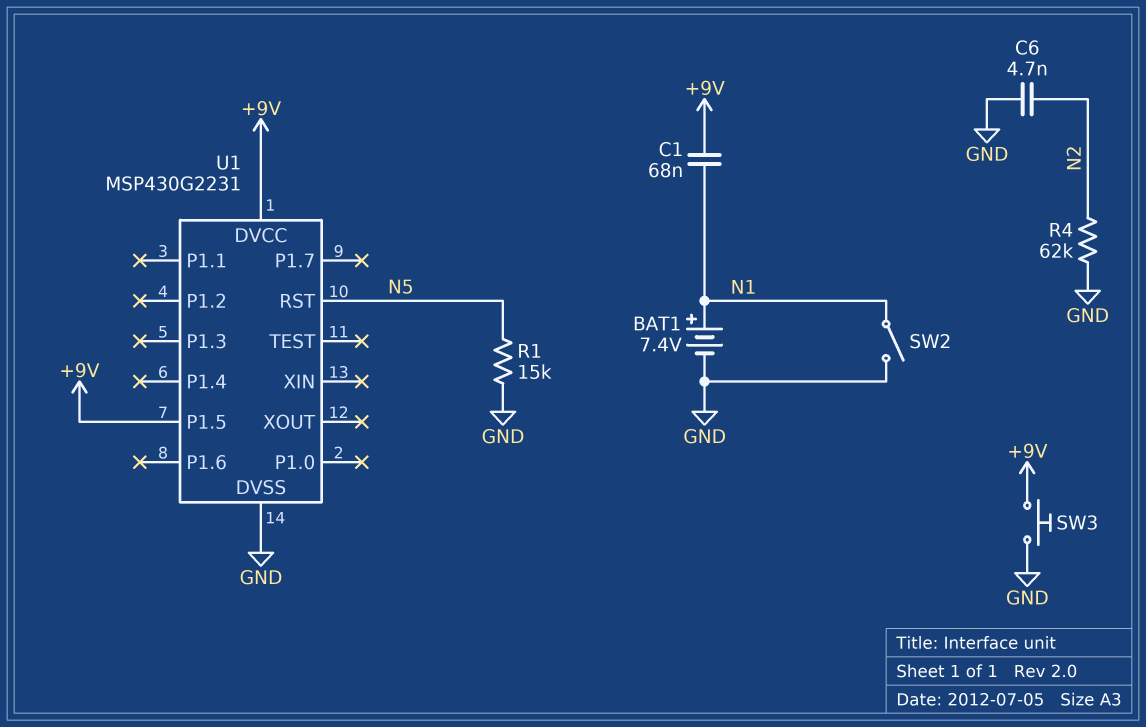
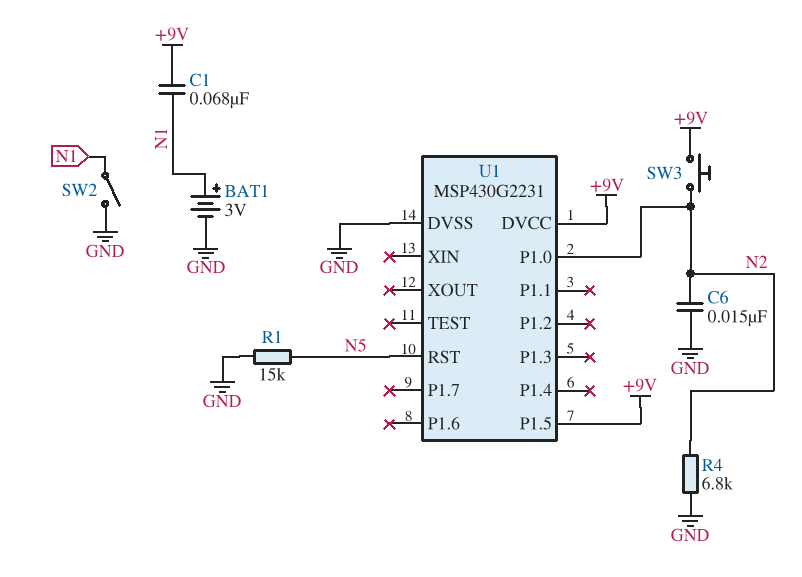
BAT1: 7.4V (plus N1, minus GND) -> 3V (plus N1, minus GND)
C6: 4.7nF (GND, N2) -> 15nF (GND, N2)
R4: 62k (GND, N2) -> 6.8k (GND, N2)
SW3: button (+9V, GND) -> button (+9V, N2)
U1 pin P1.0: none -> N2

